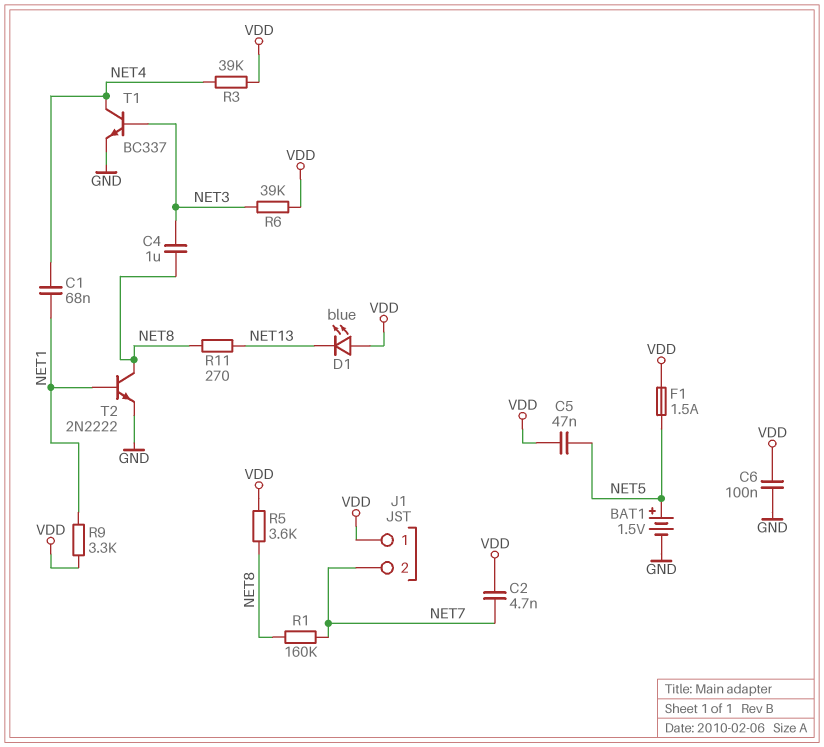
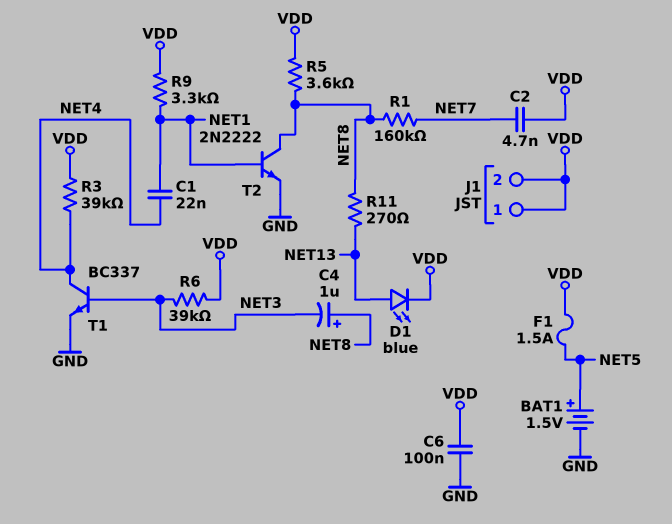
C1: 68nF (NET1, NET4) -> 22nF (NET1, NET4)
C4: 1uF (NET3, NET8) -> 1uF (plus NET8, minus NET3)
C5: 47nF (NET5, VDD) -> none
D1: LED blue (A VDD, K NET13) -> LED blue (A NET13, K VDD)
J1 pin 2: NET7 -> VDD

